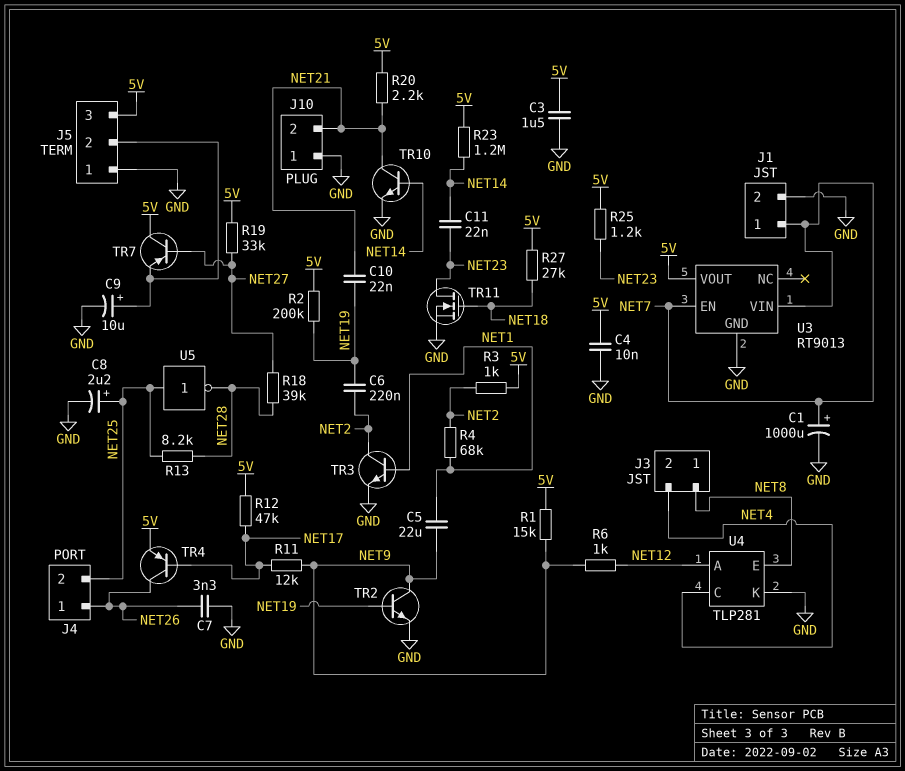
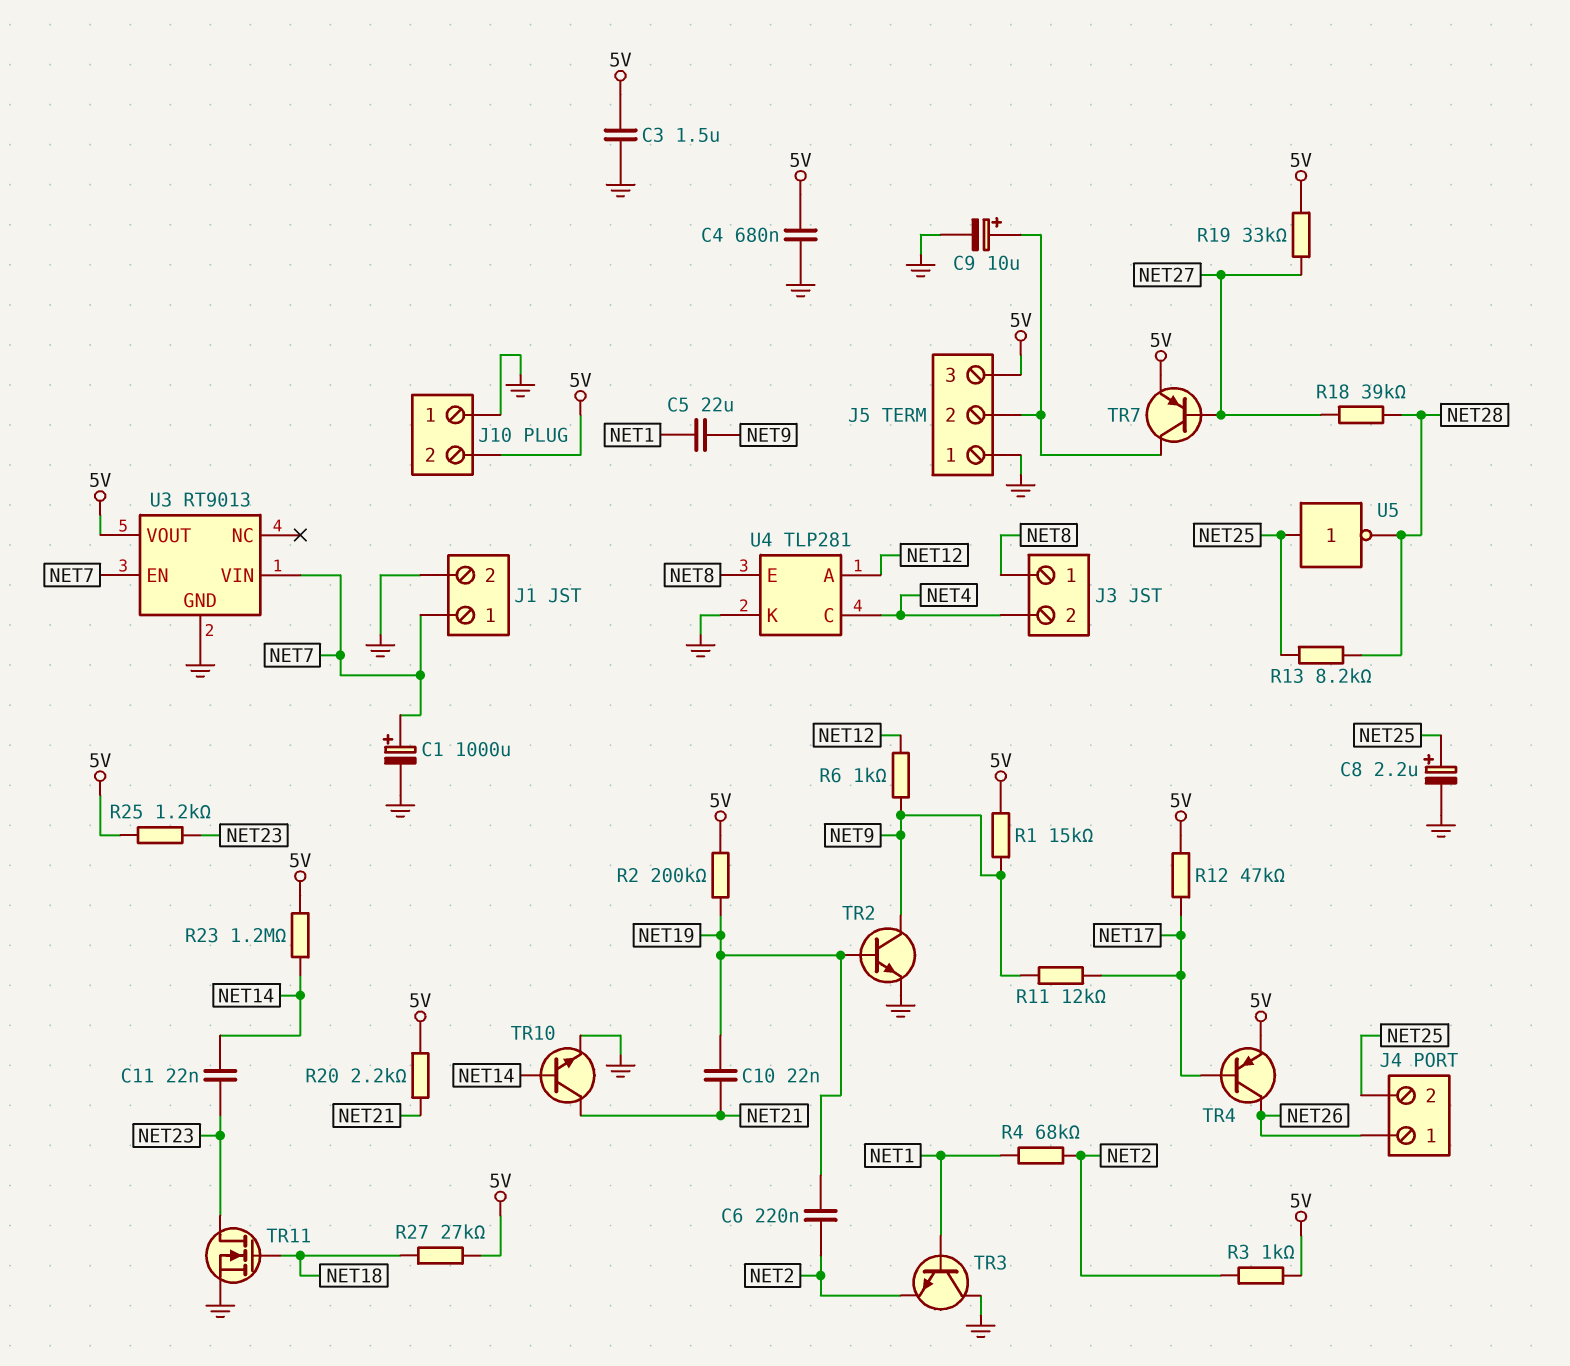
C4: 10nF (5V, GND) -> 680nF (5V, GND)
C7: 3.3nF (GND, NET26) -> none
J10 pin 2: NET21 -> 5V
TR3: NPN (B NET1, C NET2, E GND) -> NPN (B NET1, C GND, E NET2)
TR7: PNP (B NET27, C 5V, E J5/2) -> PNP (B NET27, C J5/2, E 5V)

